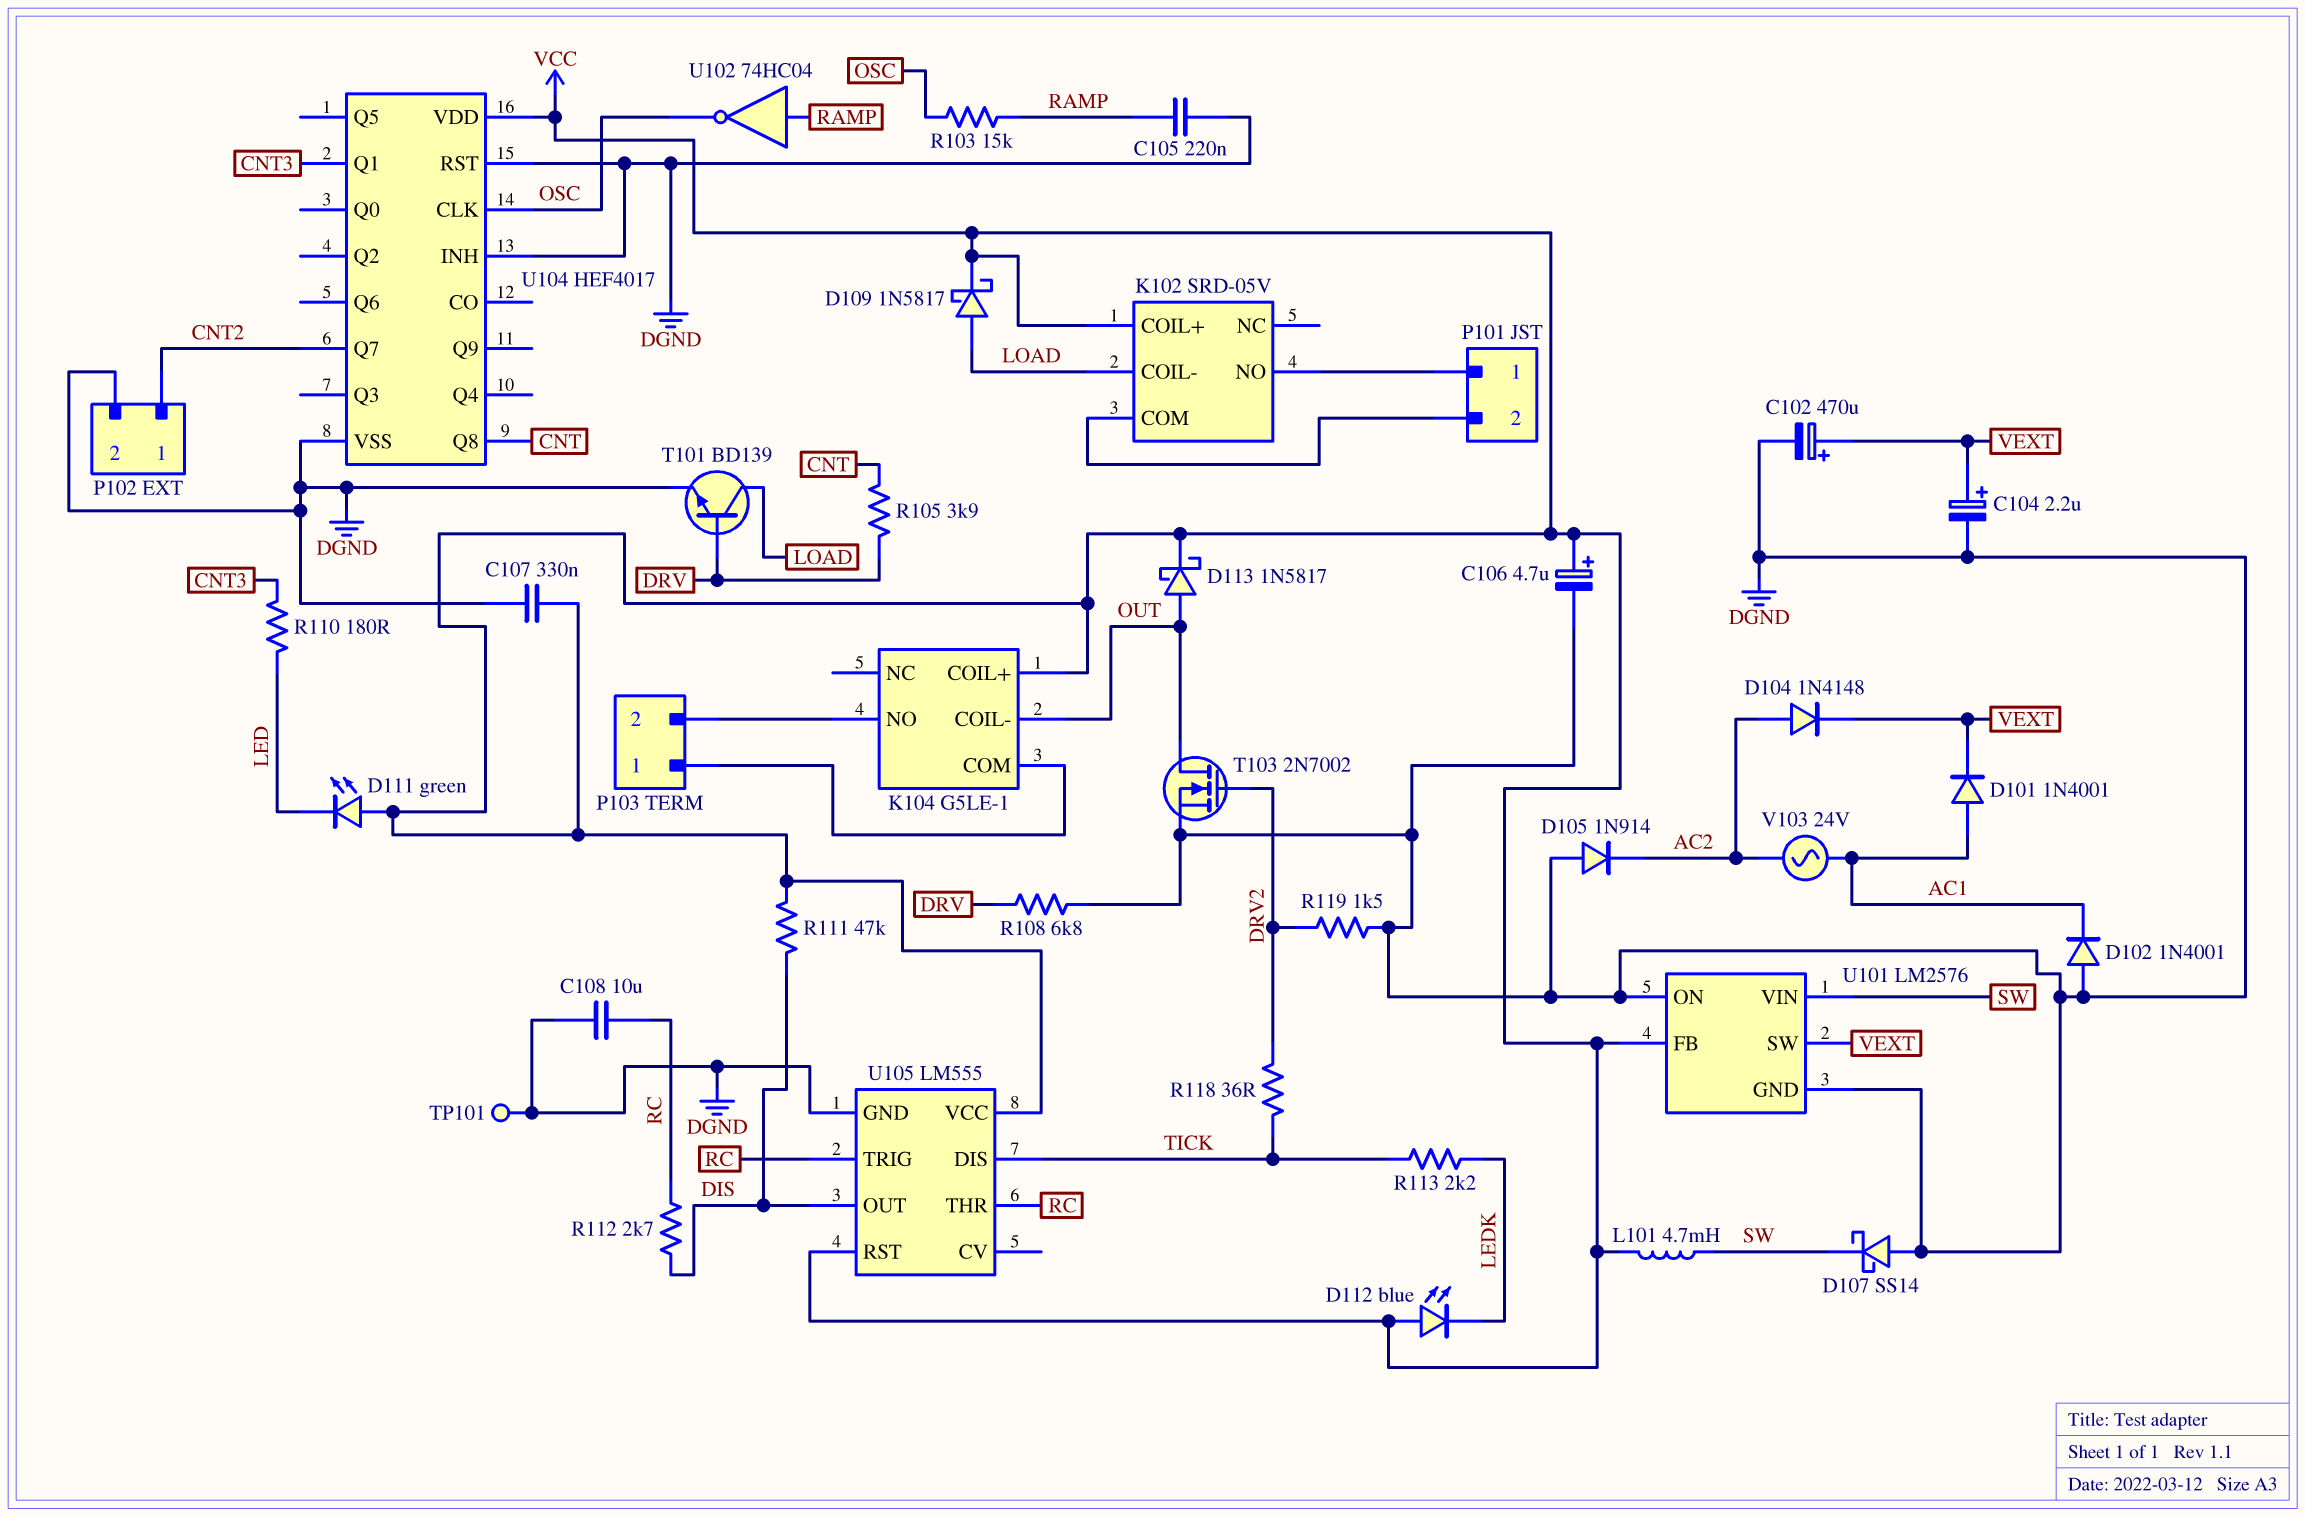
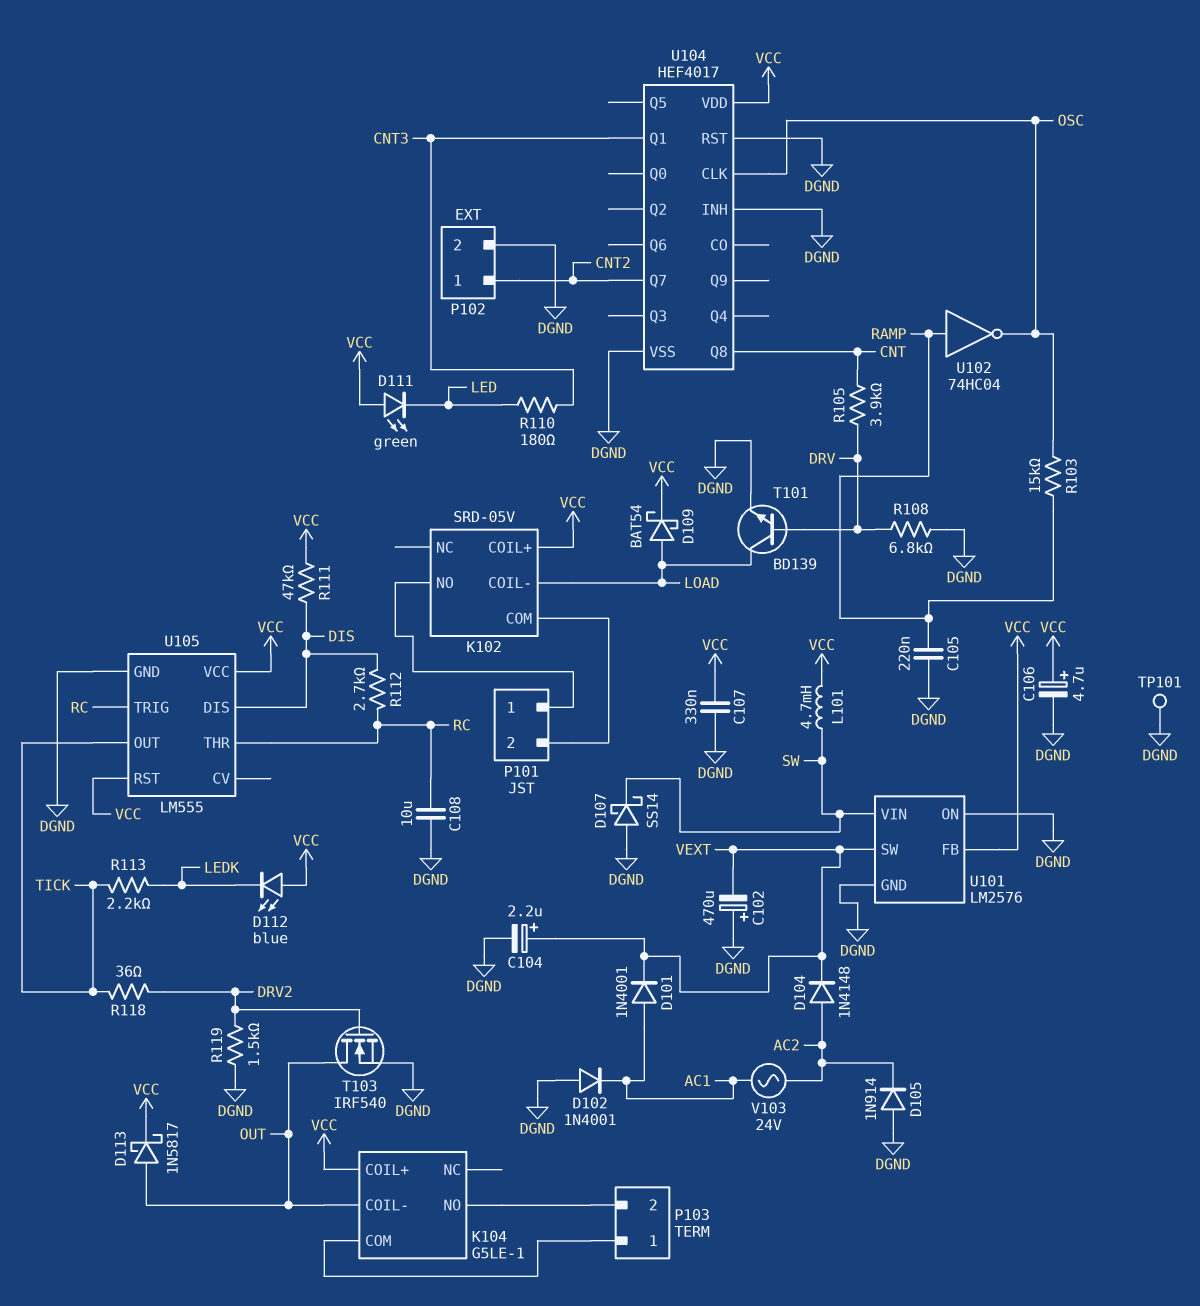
C102: 470uF (plus VEXT, minus DGND) -> 470uF (plus DGND, minus VEXT)
D109: schottky 1N5817 (A LOAD, K VCC) -> schottky BAT54 (A LOAD, K VCC)
T103: NMOS 2N7002 (G DRV2, D OUT, S DGND) -> NMOS IRF540 (G DRV2, D OUT, S DGND)
U105 pin DIS: TICK -> DIS
U105 pin OUT: DIS -> TICK

